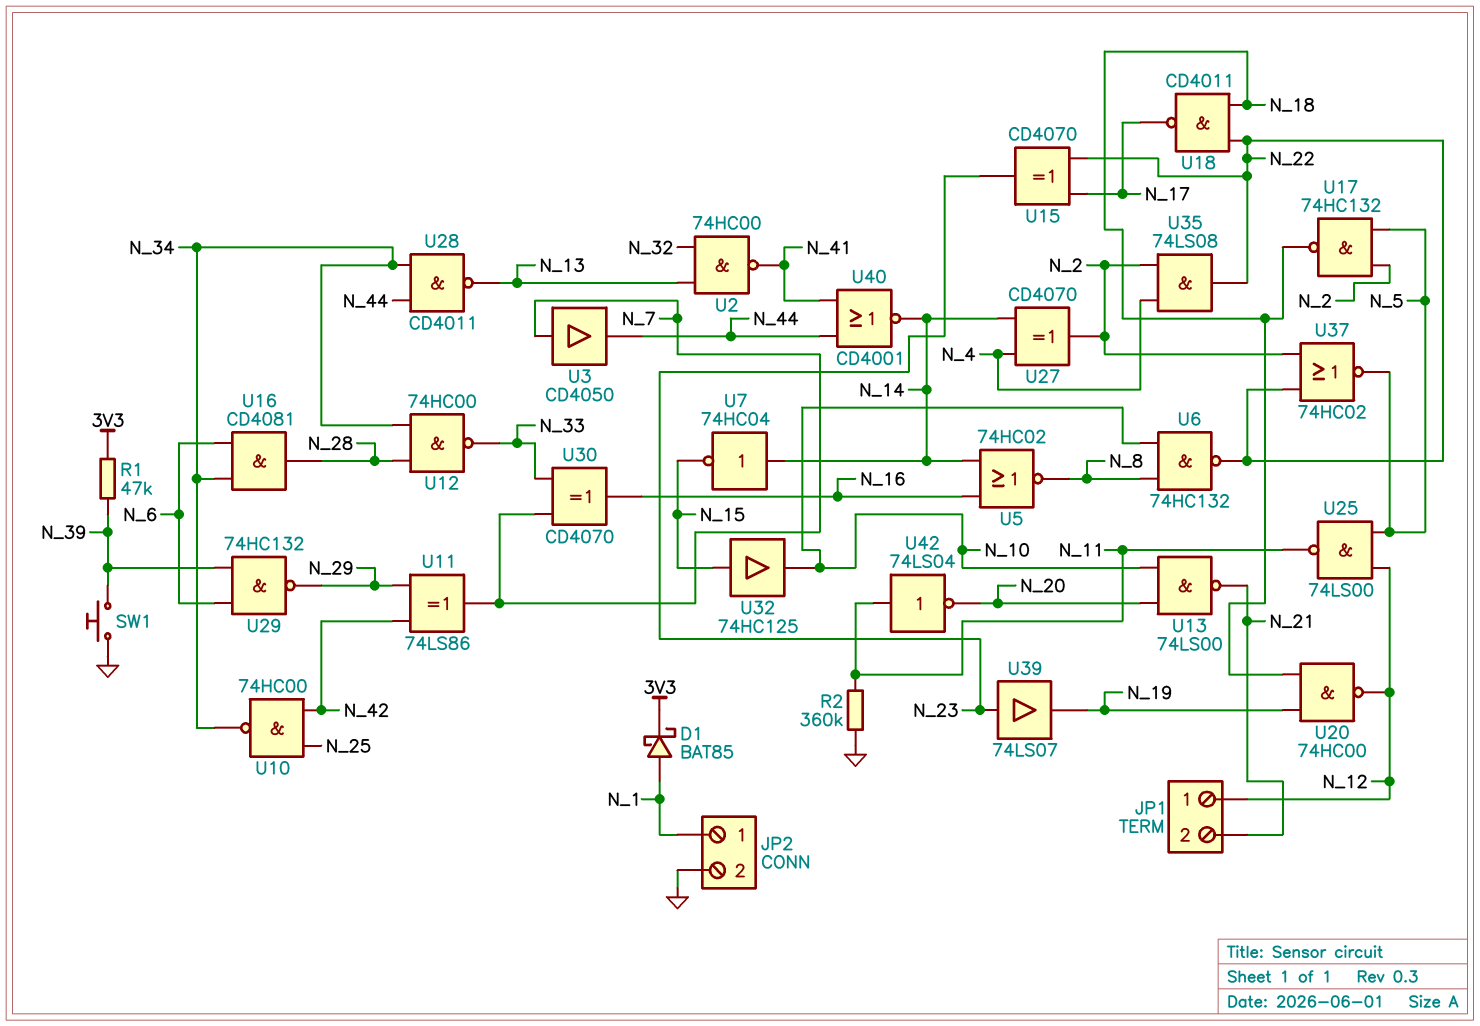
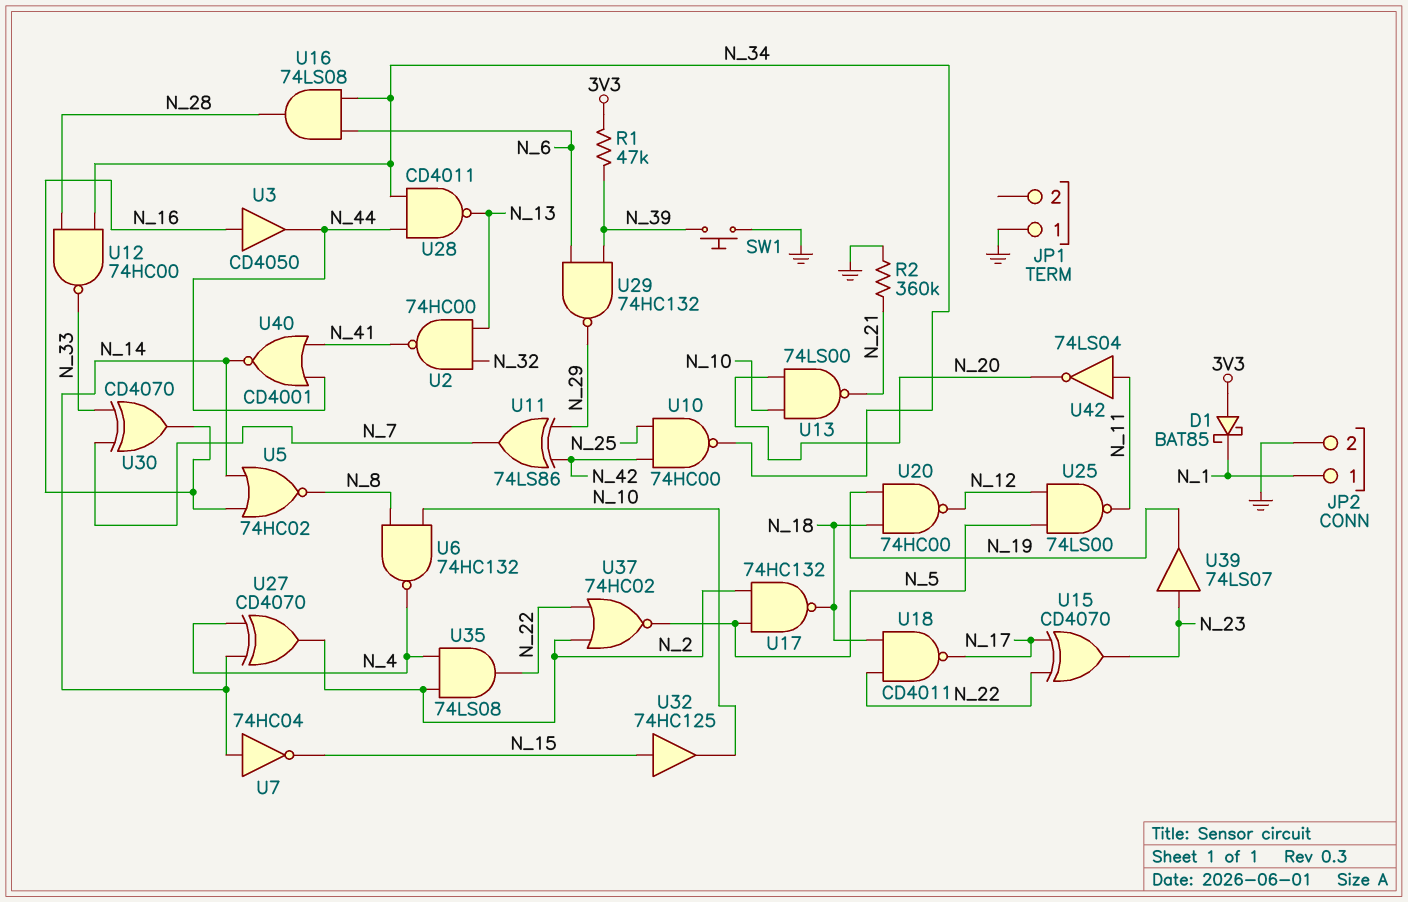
D1: schottky BAT85 (A N_1, K 3V3) -> schottky BAT85 (A 3V3, K N_1)
JP1 pin 1: N_12 -> GND
JP1 pin 2: N_21 -> none
R2: 360k (GND, N_11) -> 360k (GND, N_21)
U3: buffer CD4050 (in N_7, out N_44) -> buffer CD4050 (in N_16, out N_44)
U6: NAND 74HC132 (in N_8, in N_10, out N_22) -> NAND 74HC132 (in N_8, in N_10, out N_4)
U16: AND CD4081 (in N_6, in N_34, out N_28) -> AND 74LS08 (in N_6, in N_34, out N_28)

